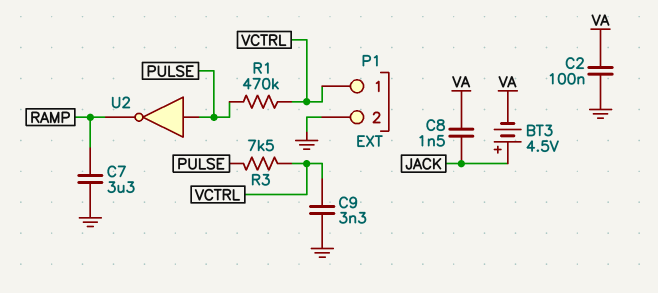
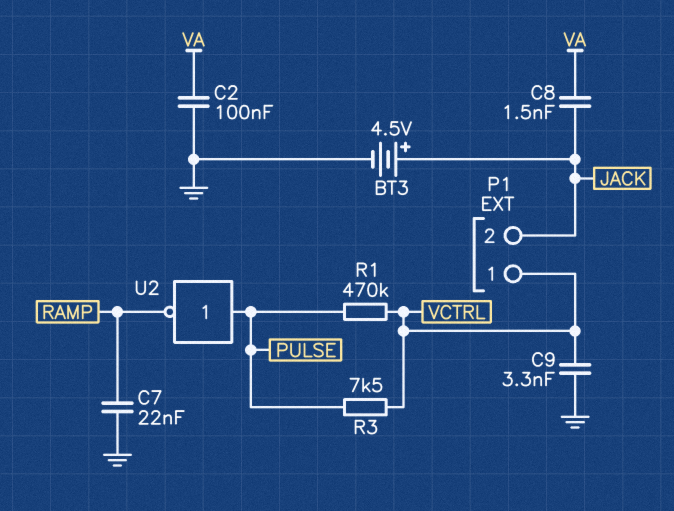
BT3: 4.5V (plus JACK, minus VA) -> 4.5V (plus JACK, minus GND)
C7: 3.3uF (GND, RAMP) -> 22nF (GND, RAMP)
P1 pin 2: GND -> JACK

